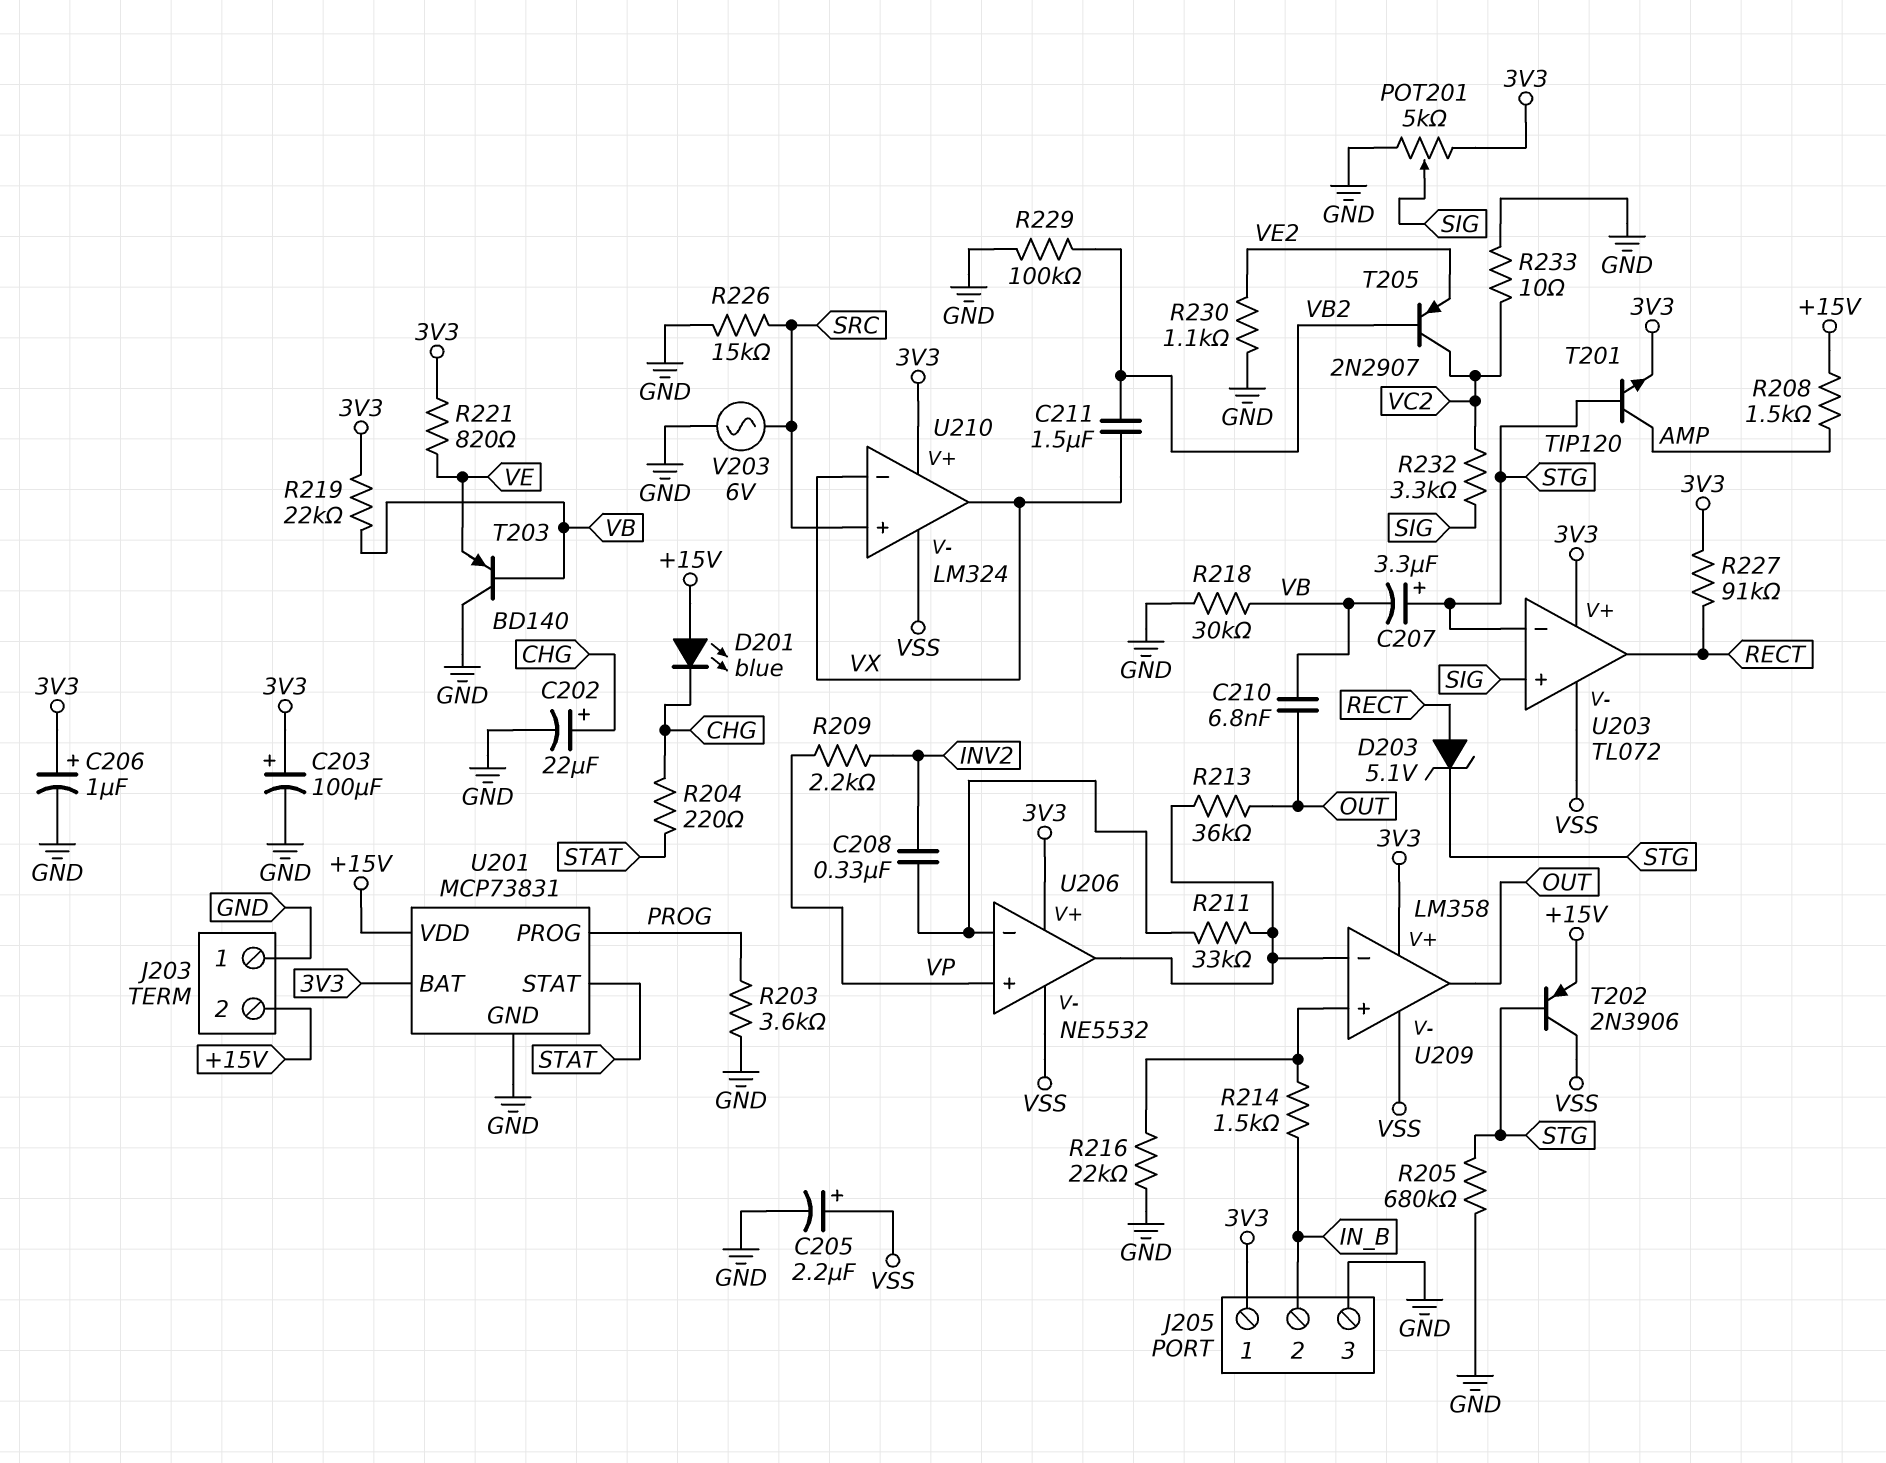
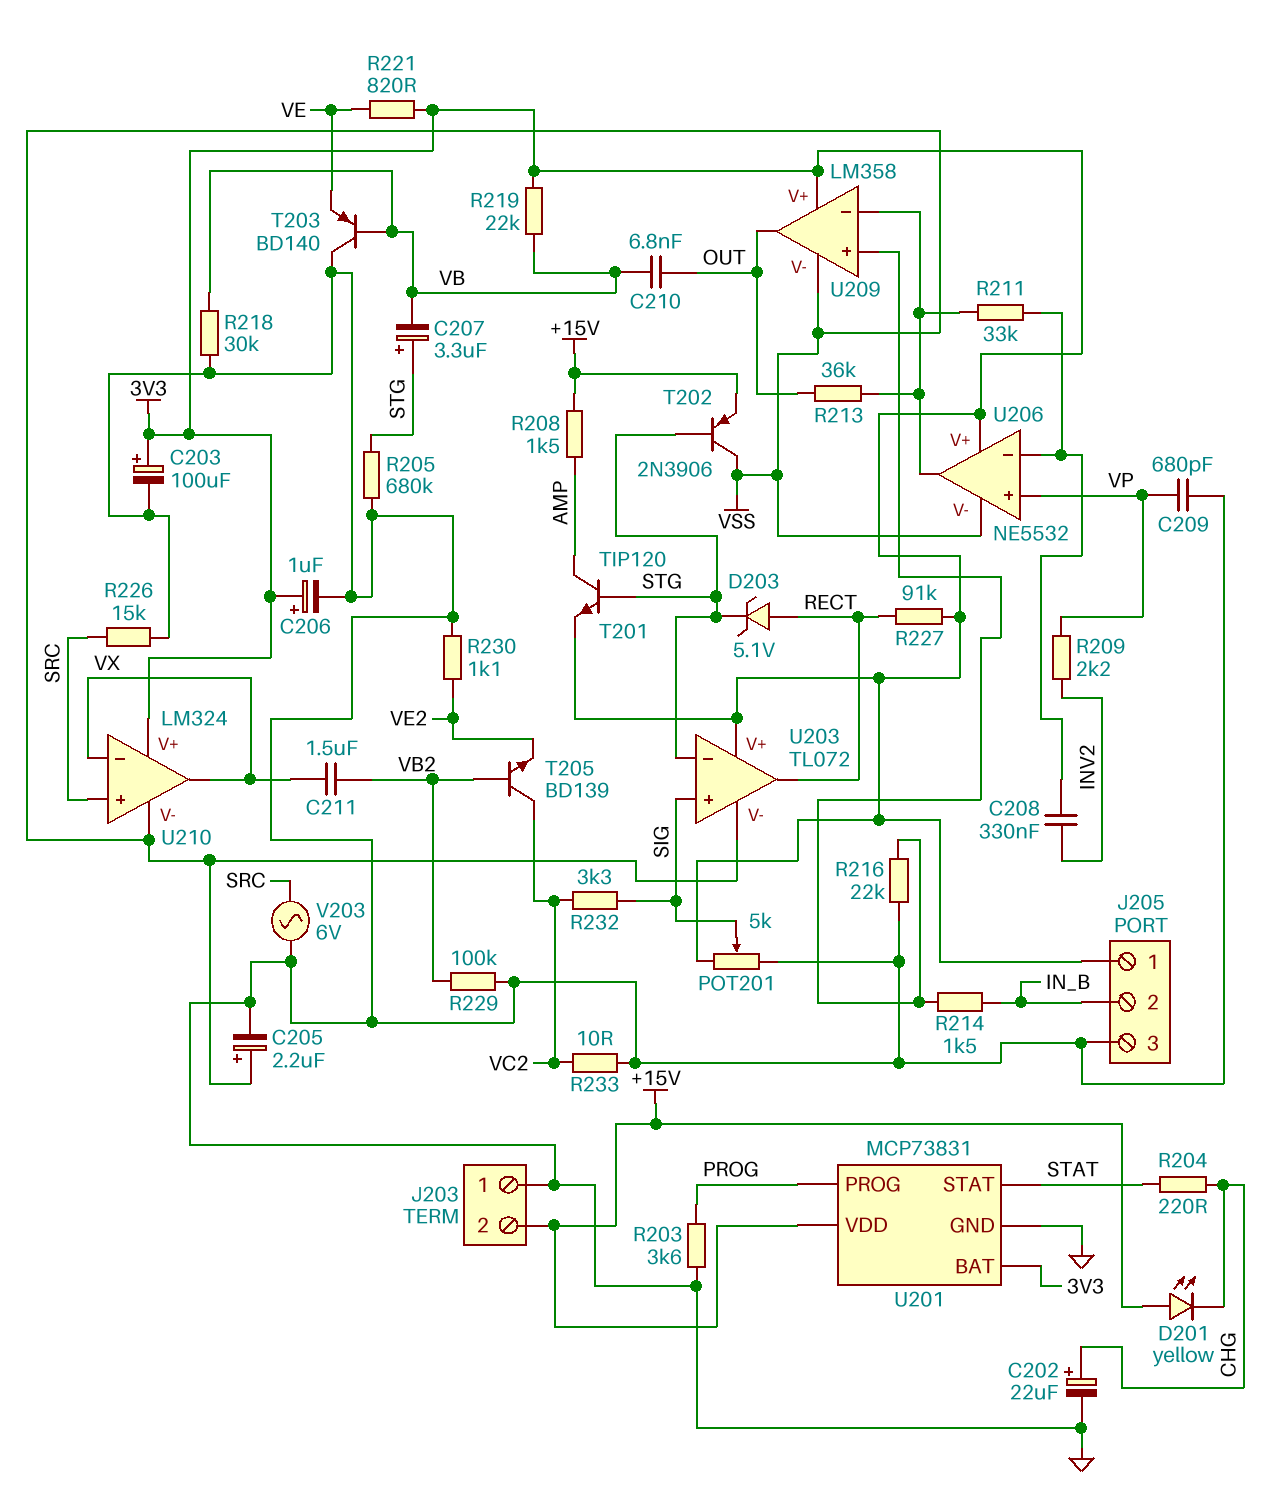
C209: none -> 680pF (GND, VP)
D201: LED blue (A +15V, K CHG) -> LED yellow (A +15V, K CHG)
T205: PNP 2N2907 (B VB2, C VC2, E VE2) -> NPN BD139 (B VB2, C VC2, E VE2)

